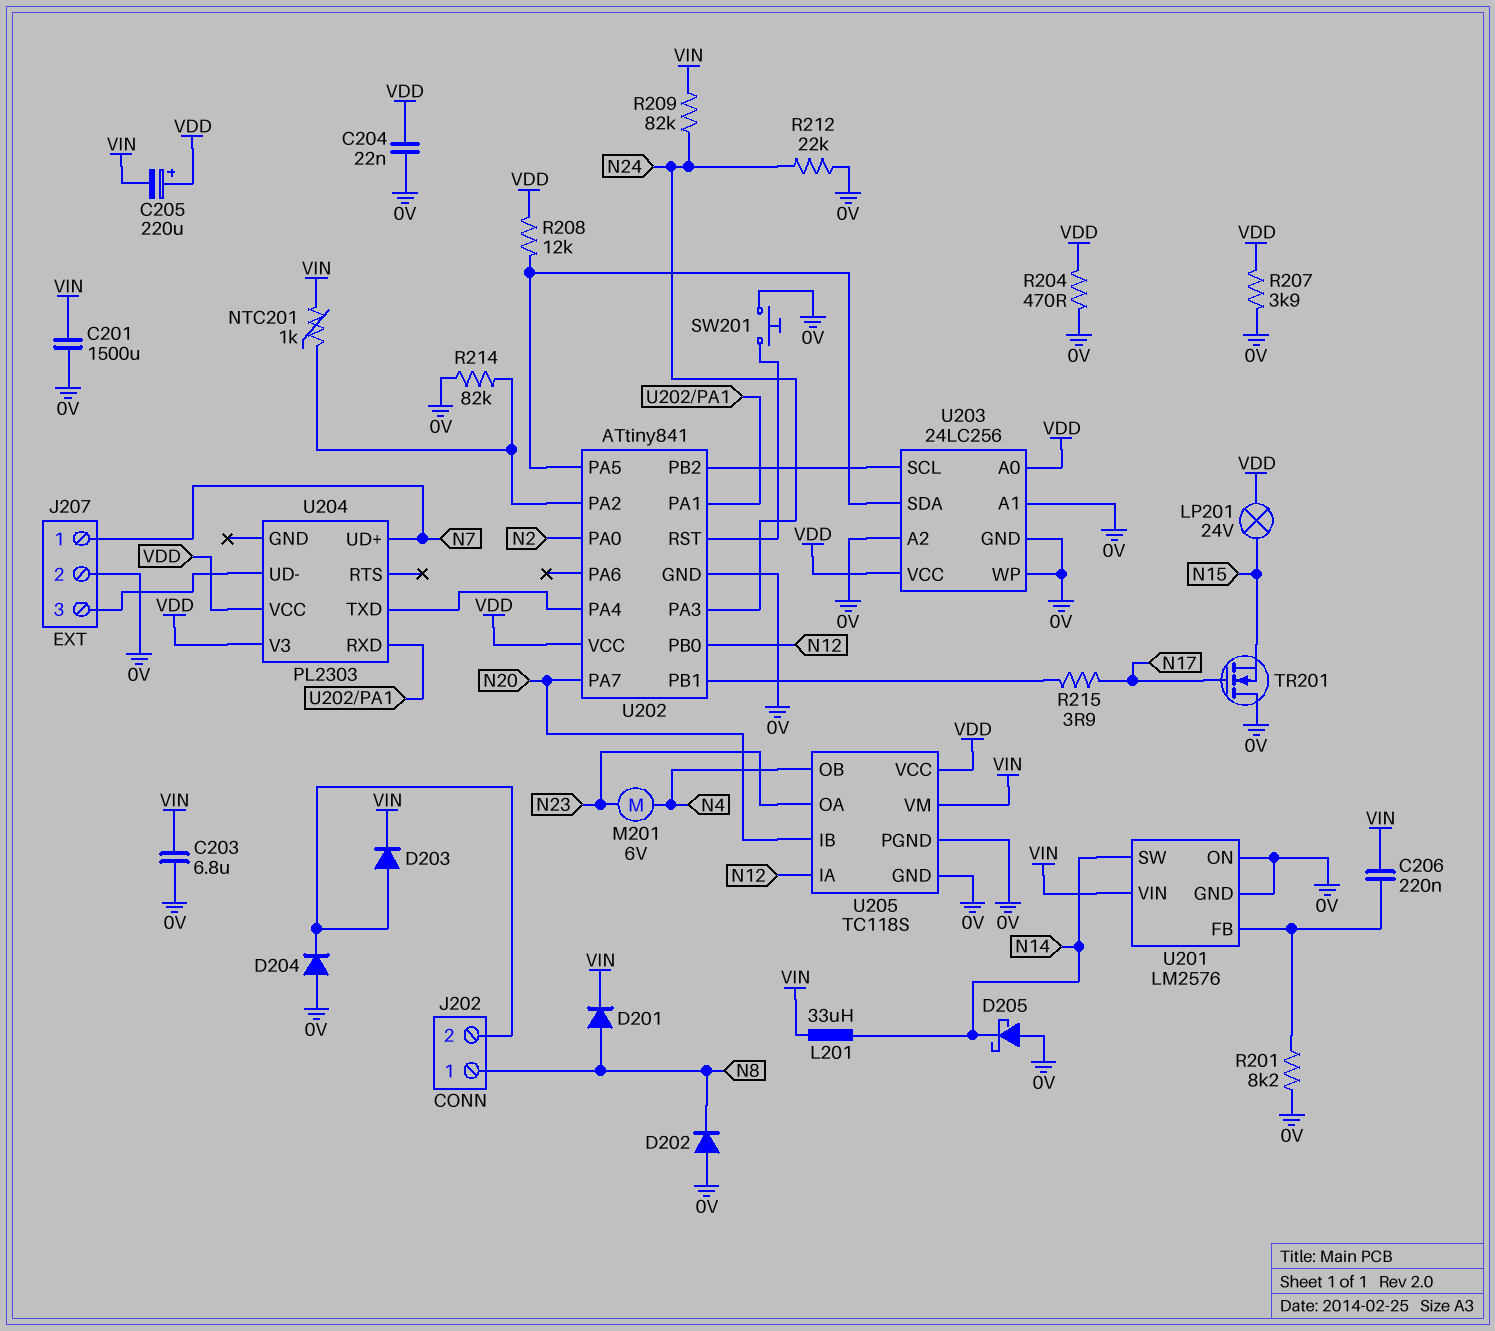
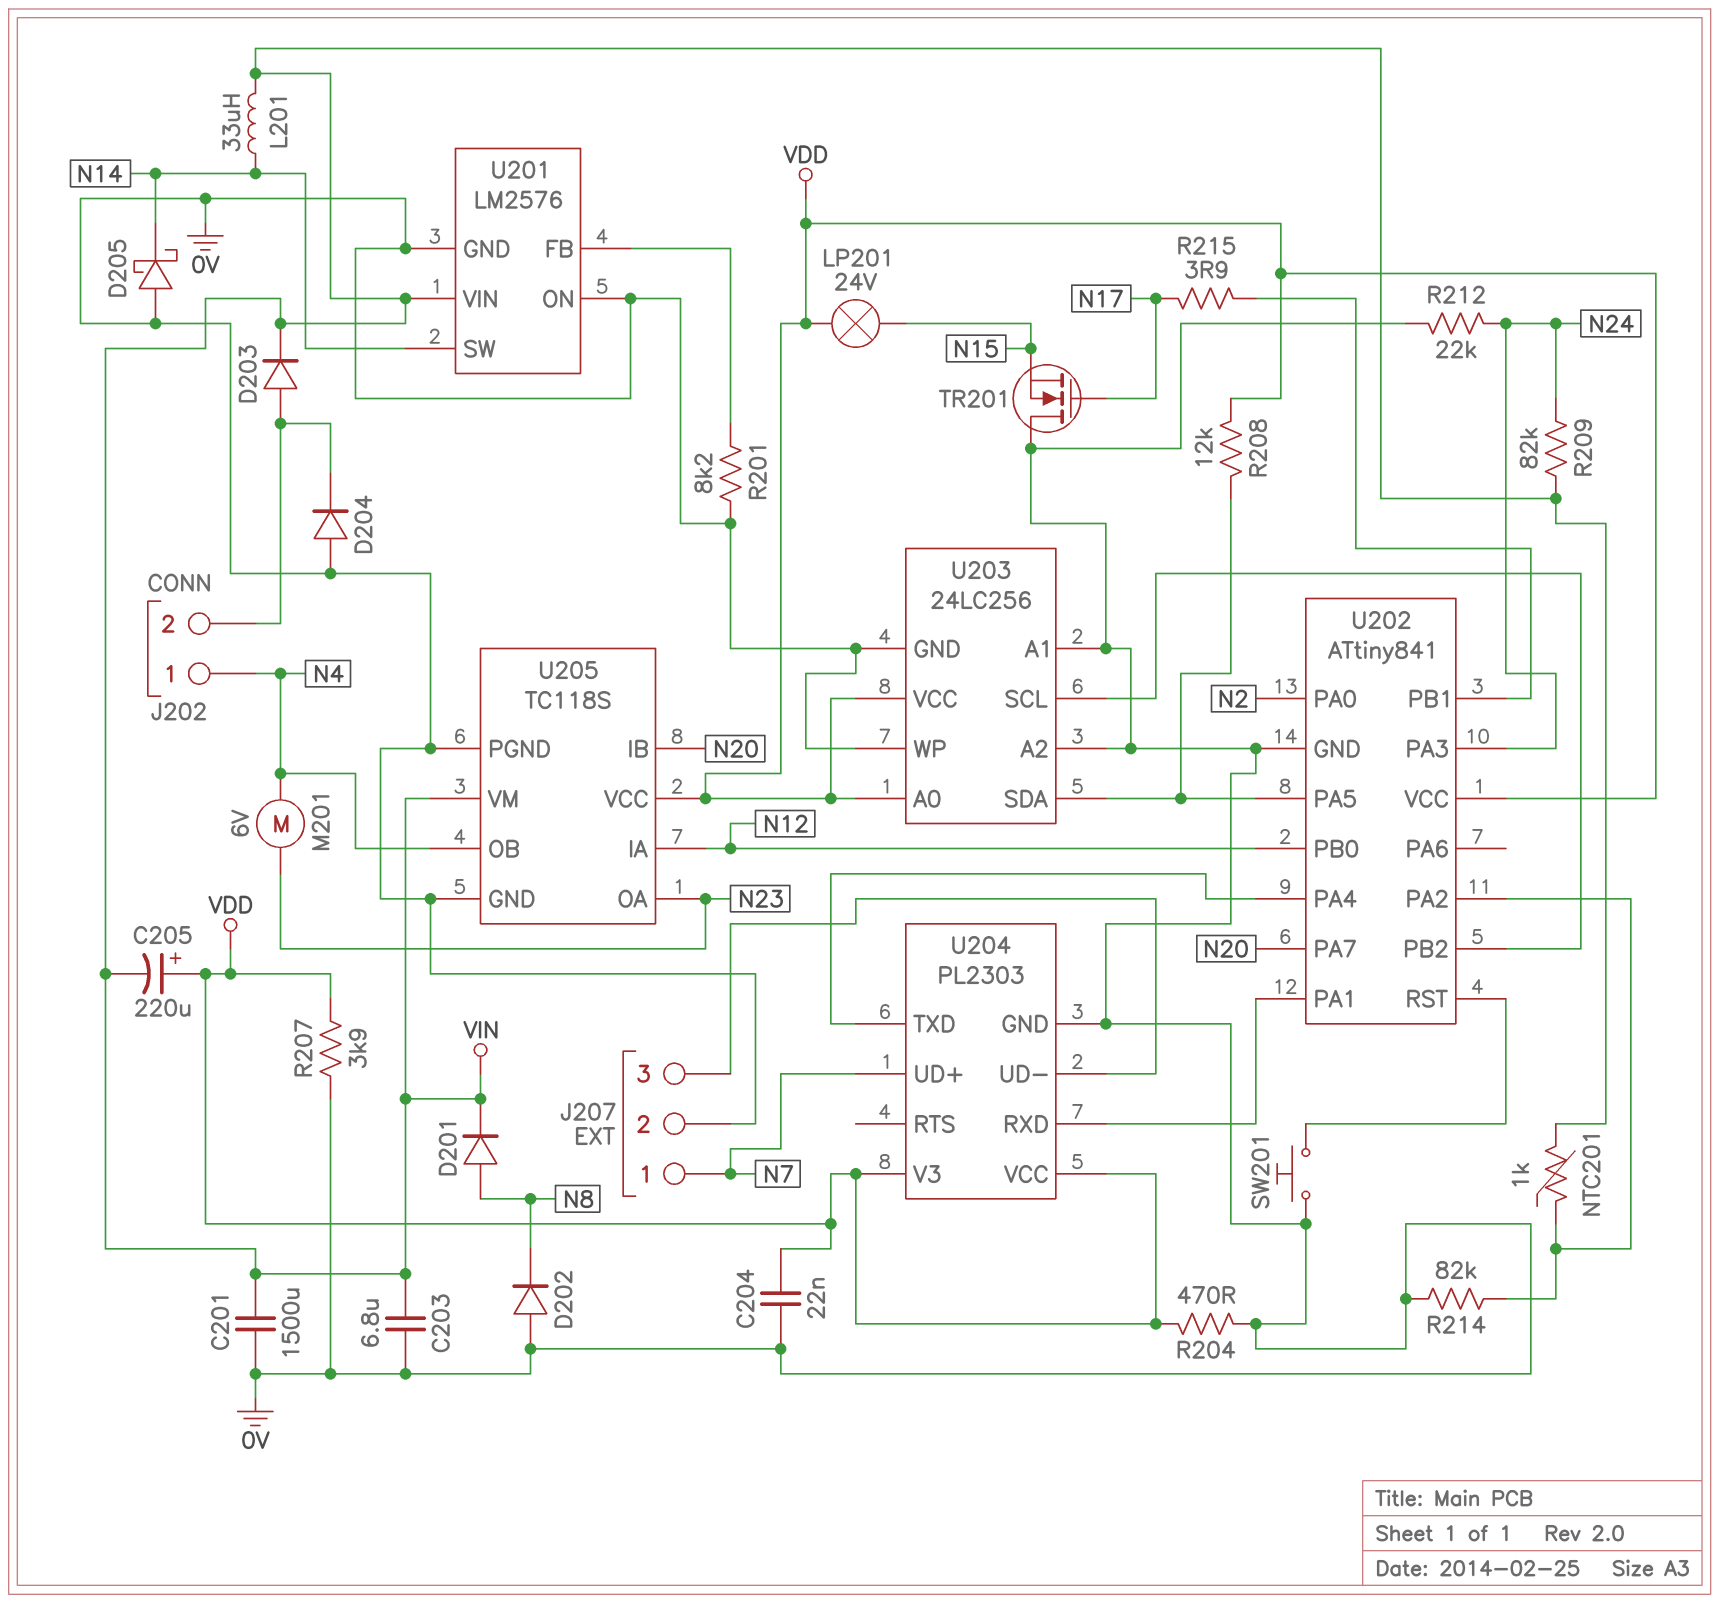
C206: 220nF (U201/FB, VIN) -> none
J202 pin 1: N8 -> N4
U204 pin GND: none -> 0V

